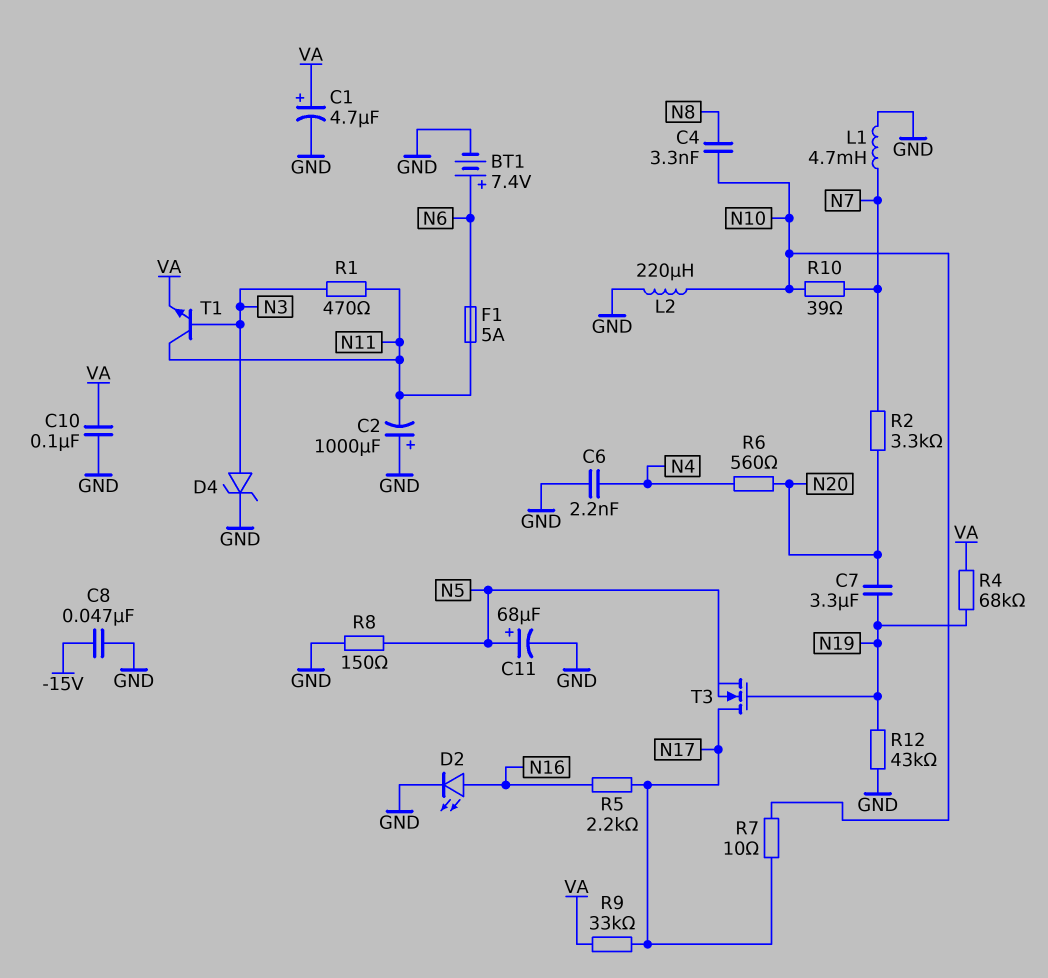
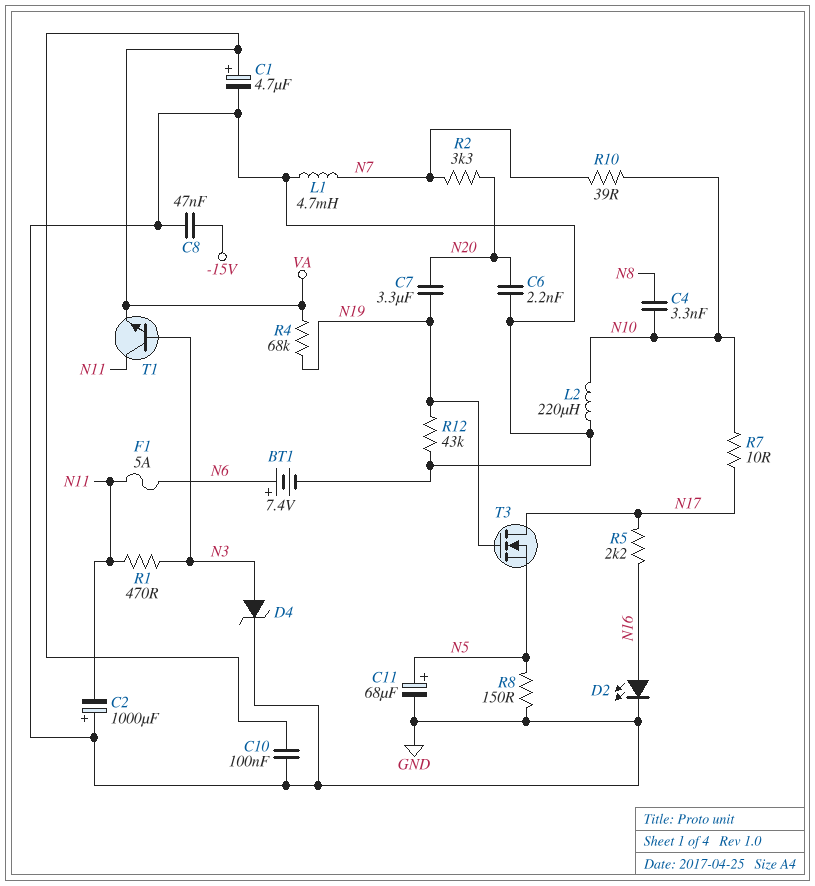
C6: 2.2nF (GND, N4) -> 2.2nF (GND, N20)
R6: 560 (N4, N20) -> none
R9: 33k (N17, VA) -> none

